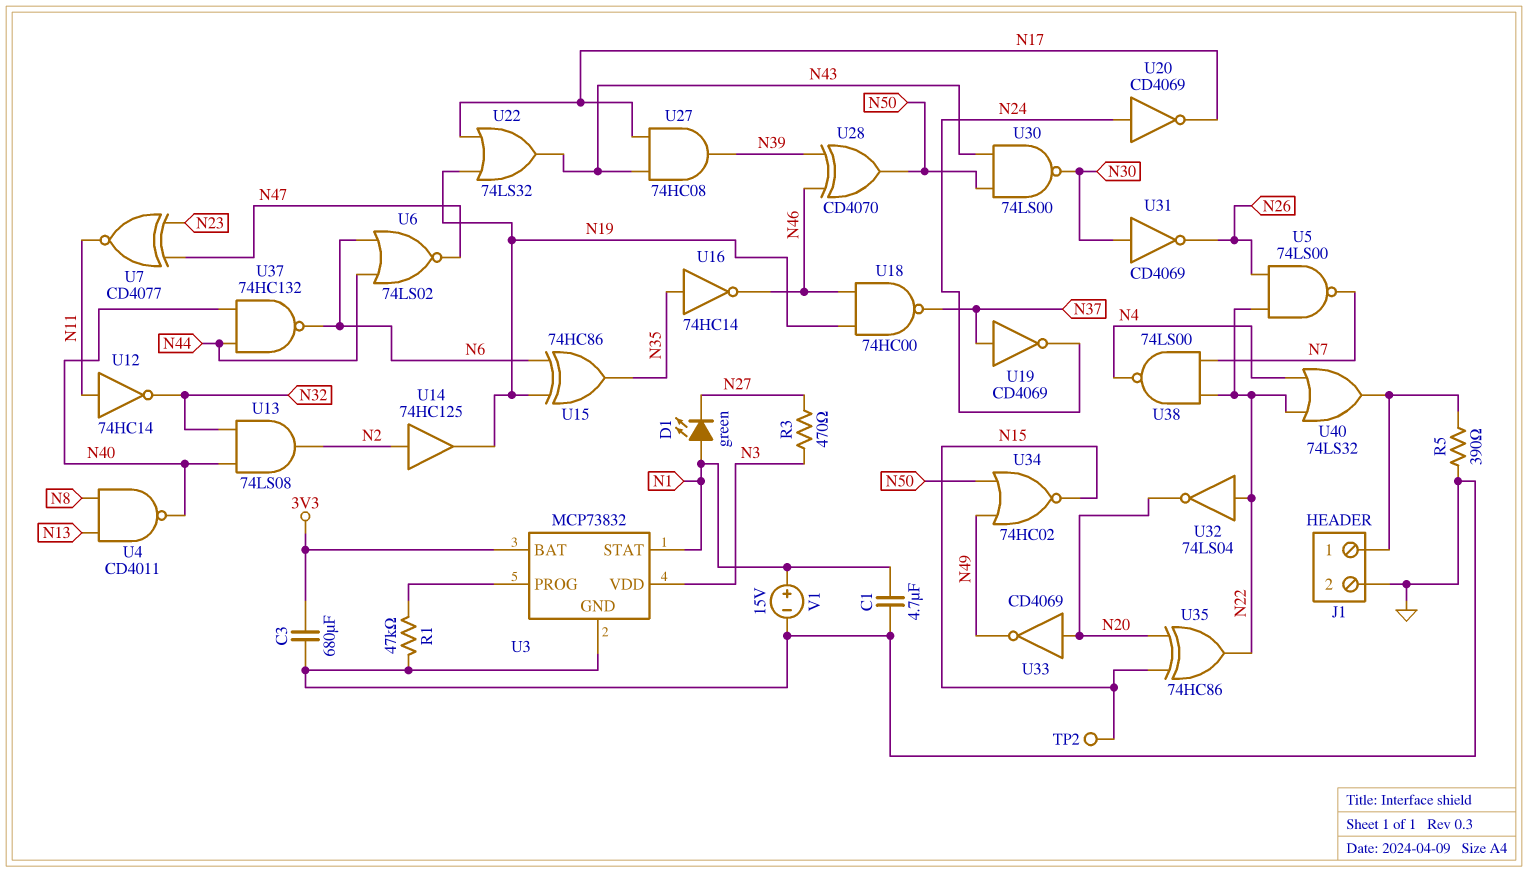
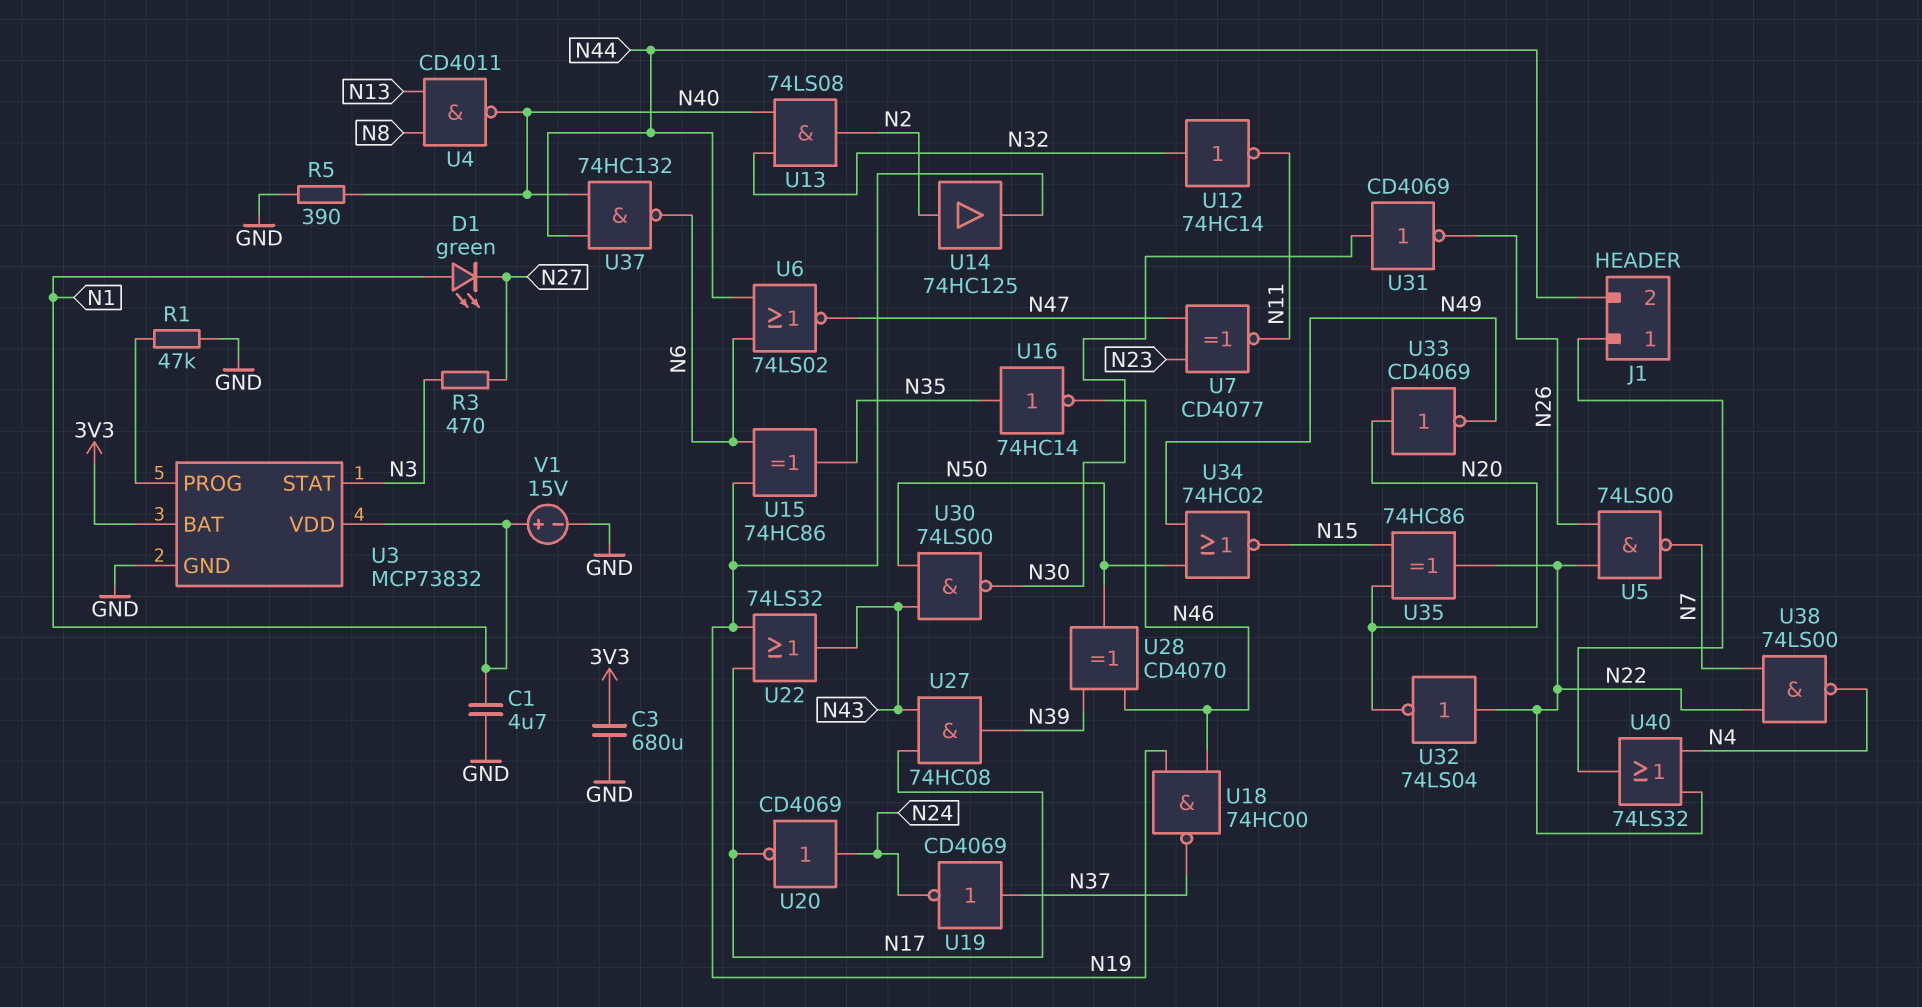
J1 pin 2: GND -> N44
R5: 390 (GND, J1/1) -> 390 (GND, N40)
TP2: test point (N15) -> none
U3 pin STAT: N1 -> N3
U3 pin VDD: N3 -> N1
U12: NOT 74HC14 (in N11, out N32) -> NOT 74HC14 (in N32, out N11)

